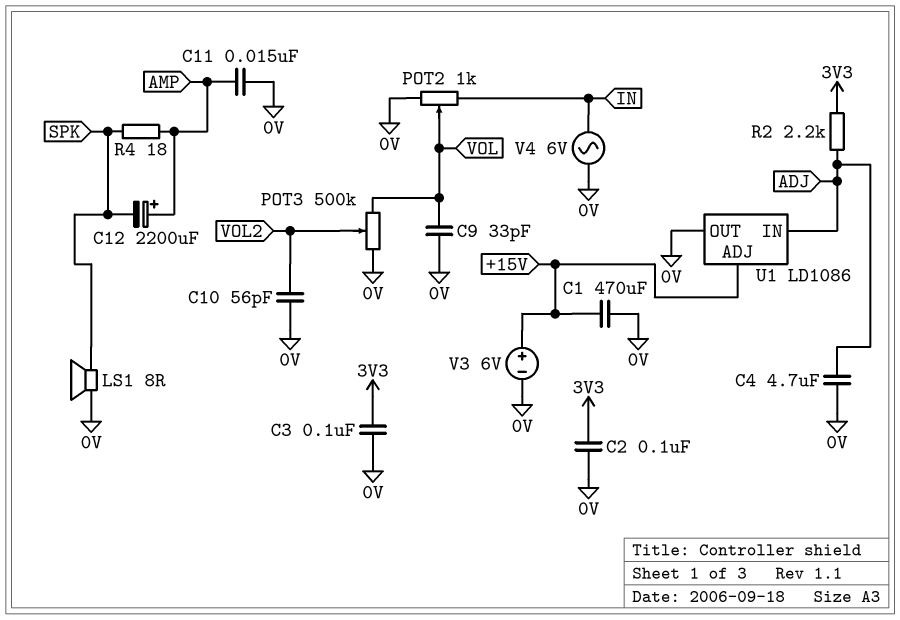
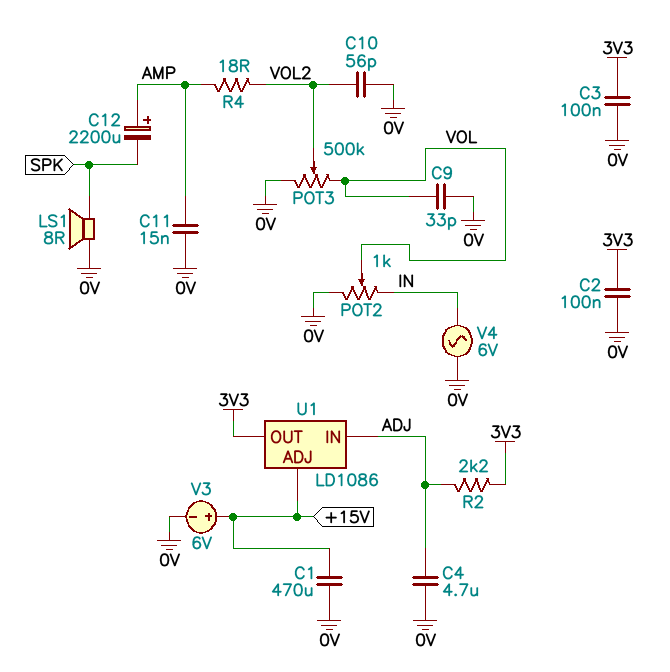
R4: 18 (AMP, SPK) -> 18 (AMP, VOL2)
U1 pin OUT: 0V -> 3V3

